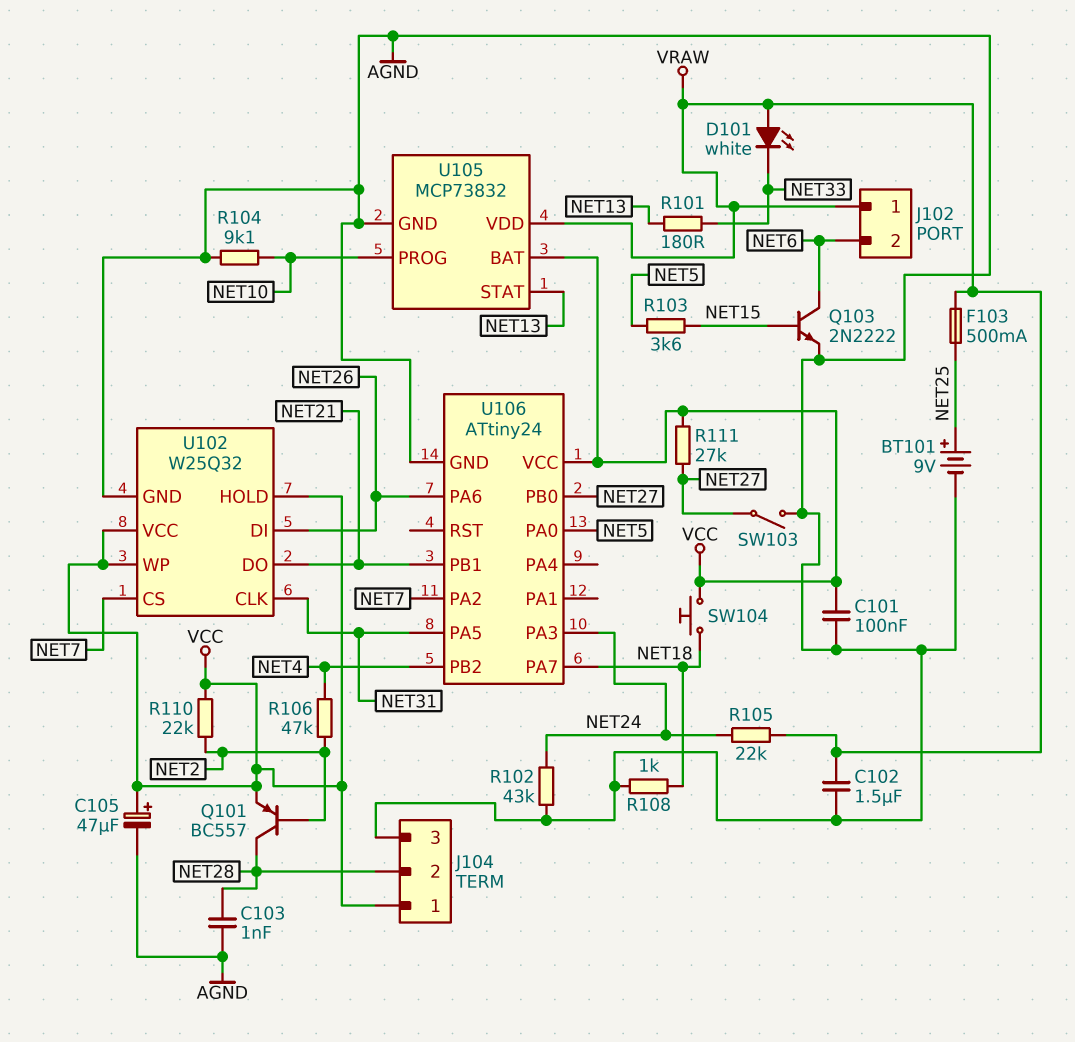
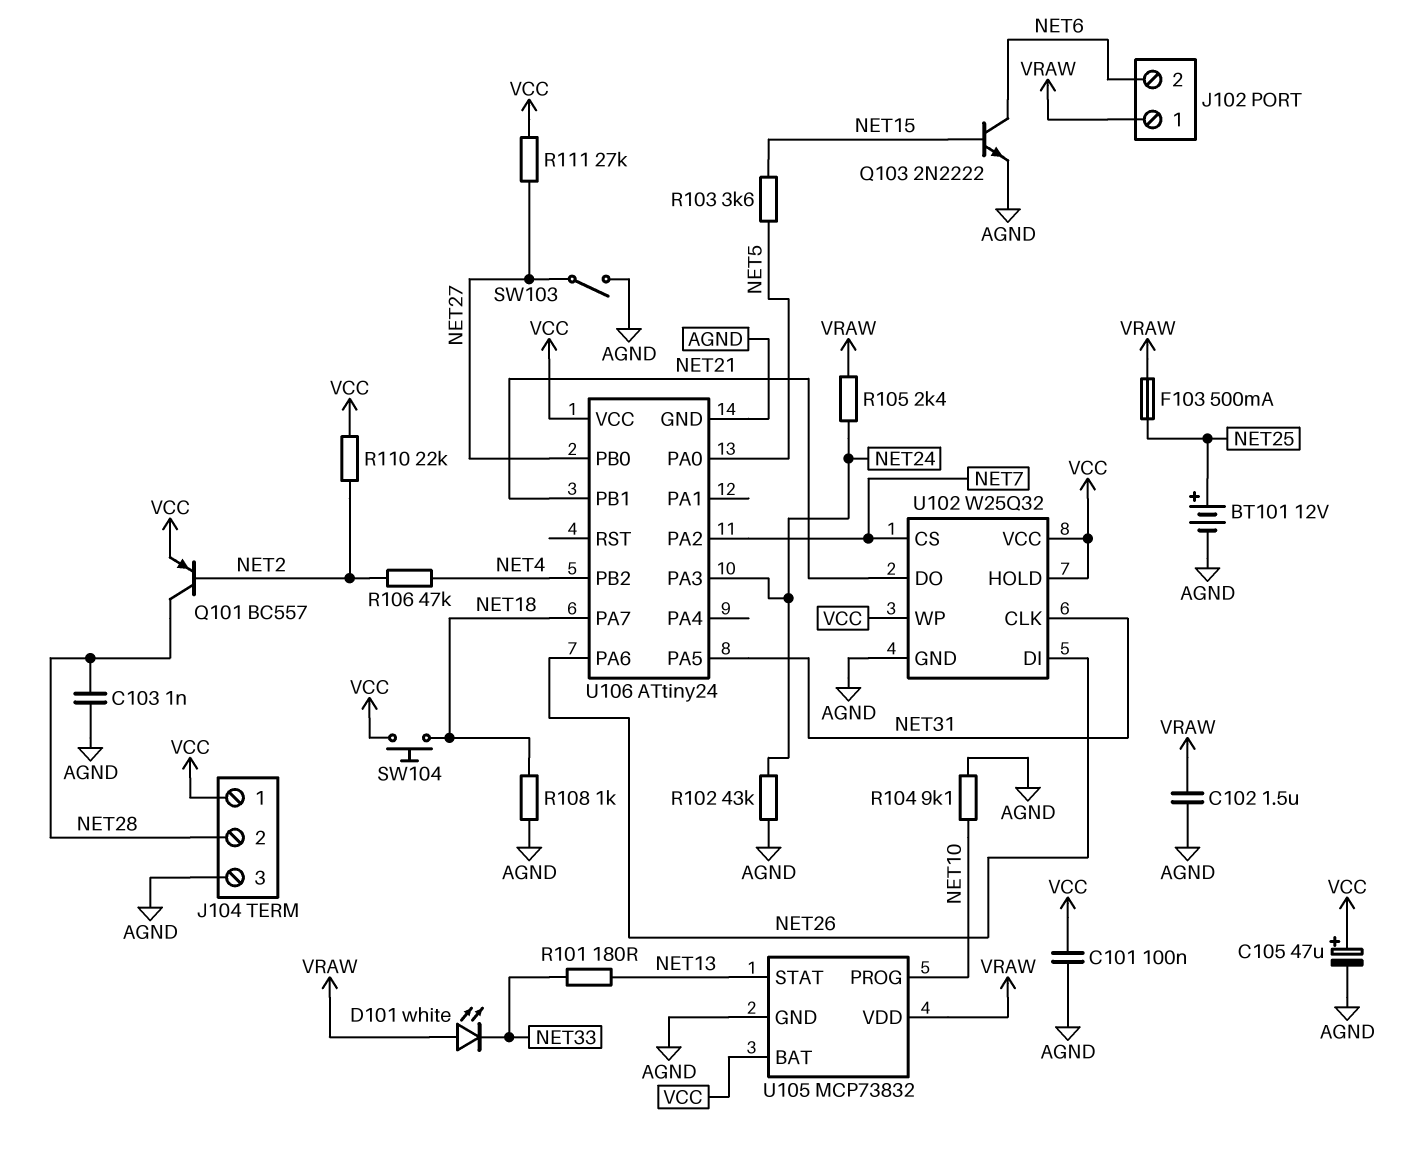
BT101: 9V (plus NET25, minus AGND) -> 12V (plus NET25, minus AGND)
R105: 22k (NET24, VRAW) -> 2.4k (NET24, VRAW)

